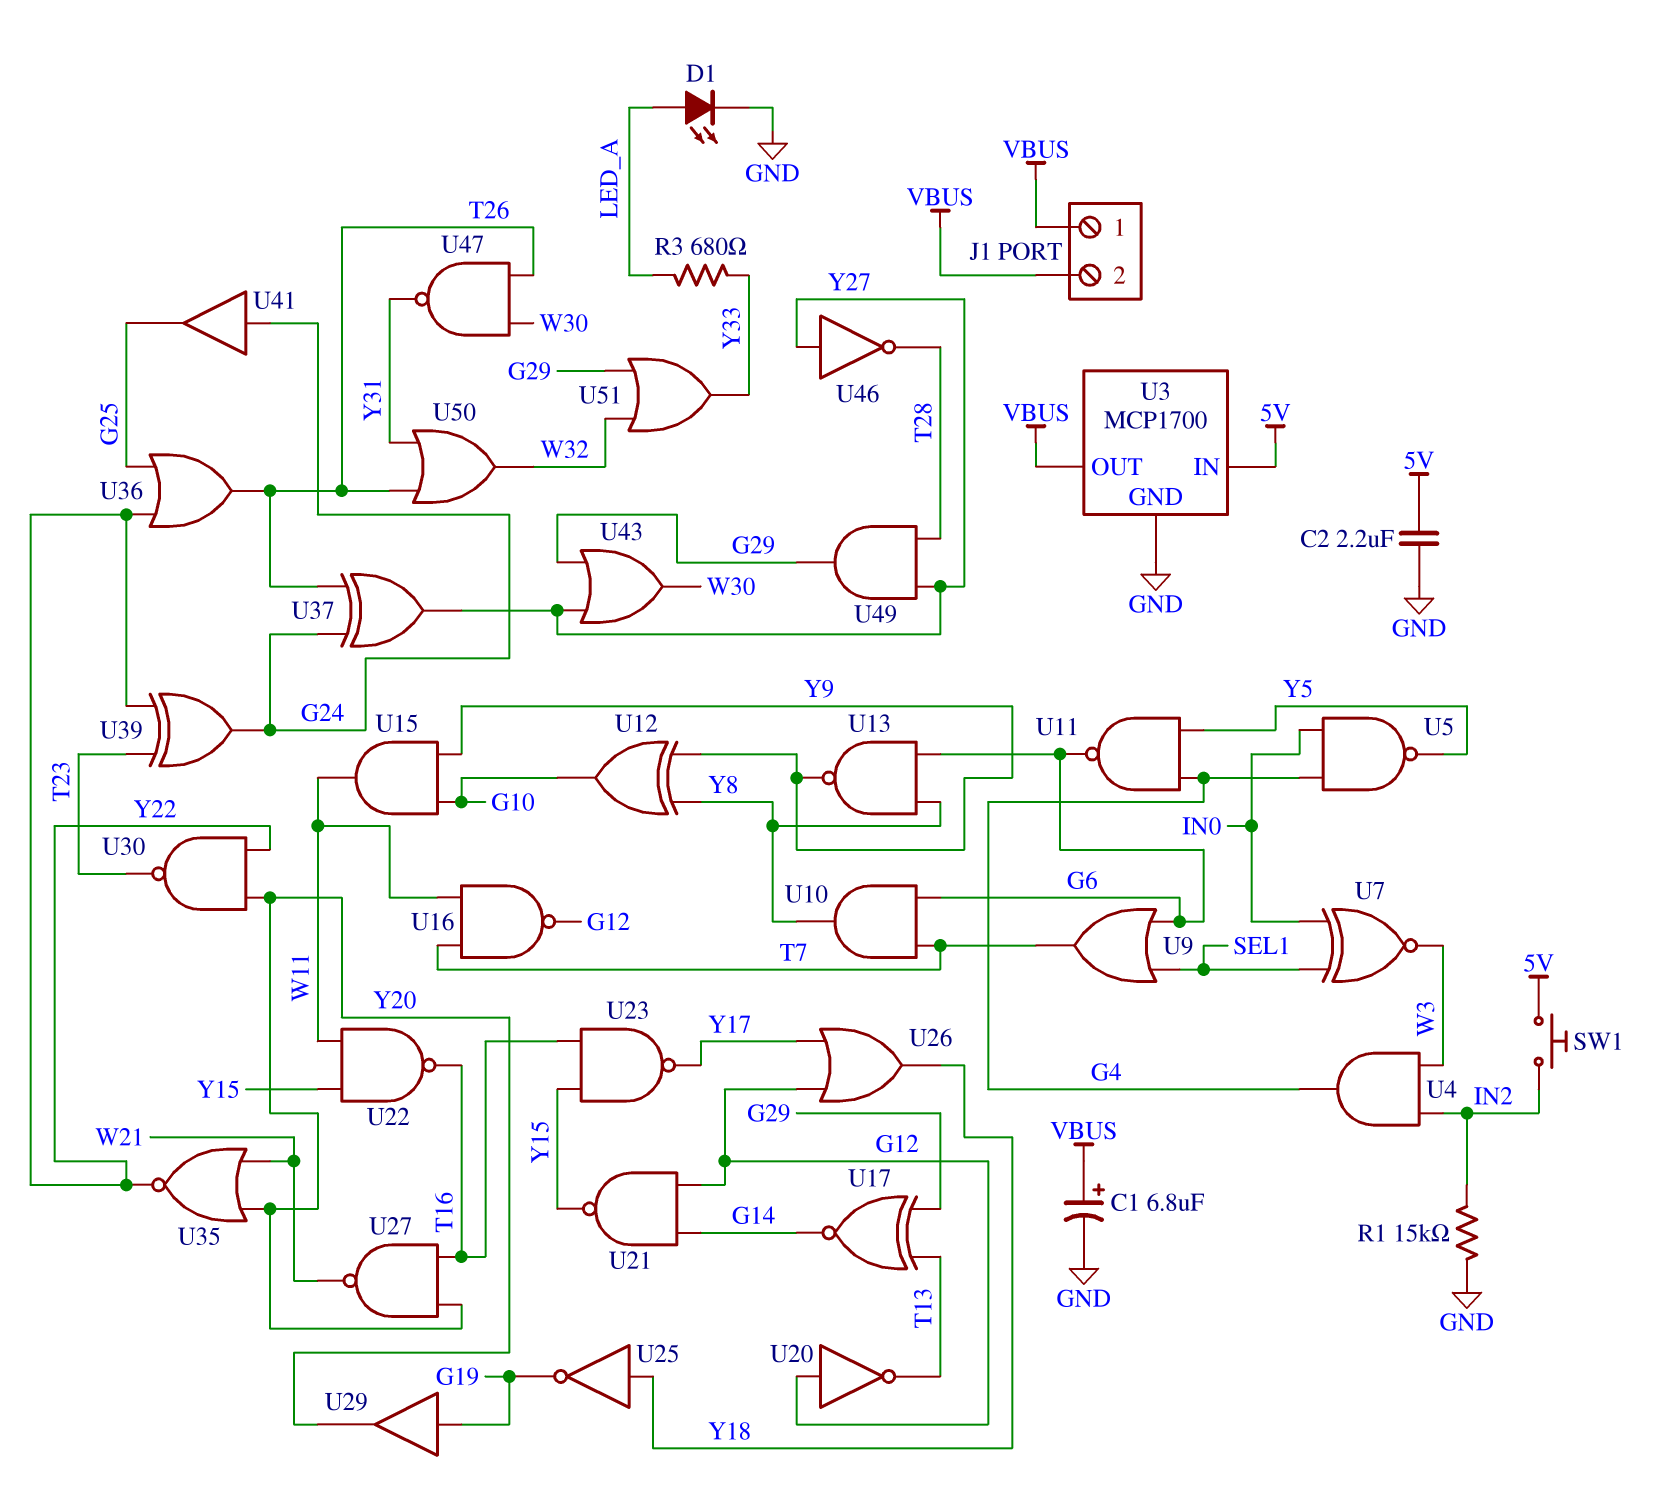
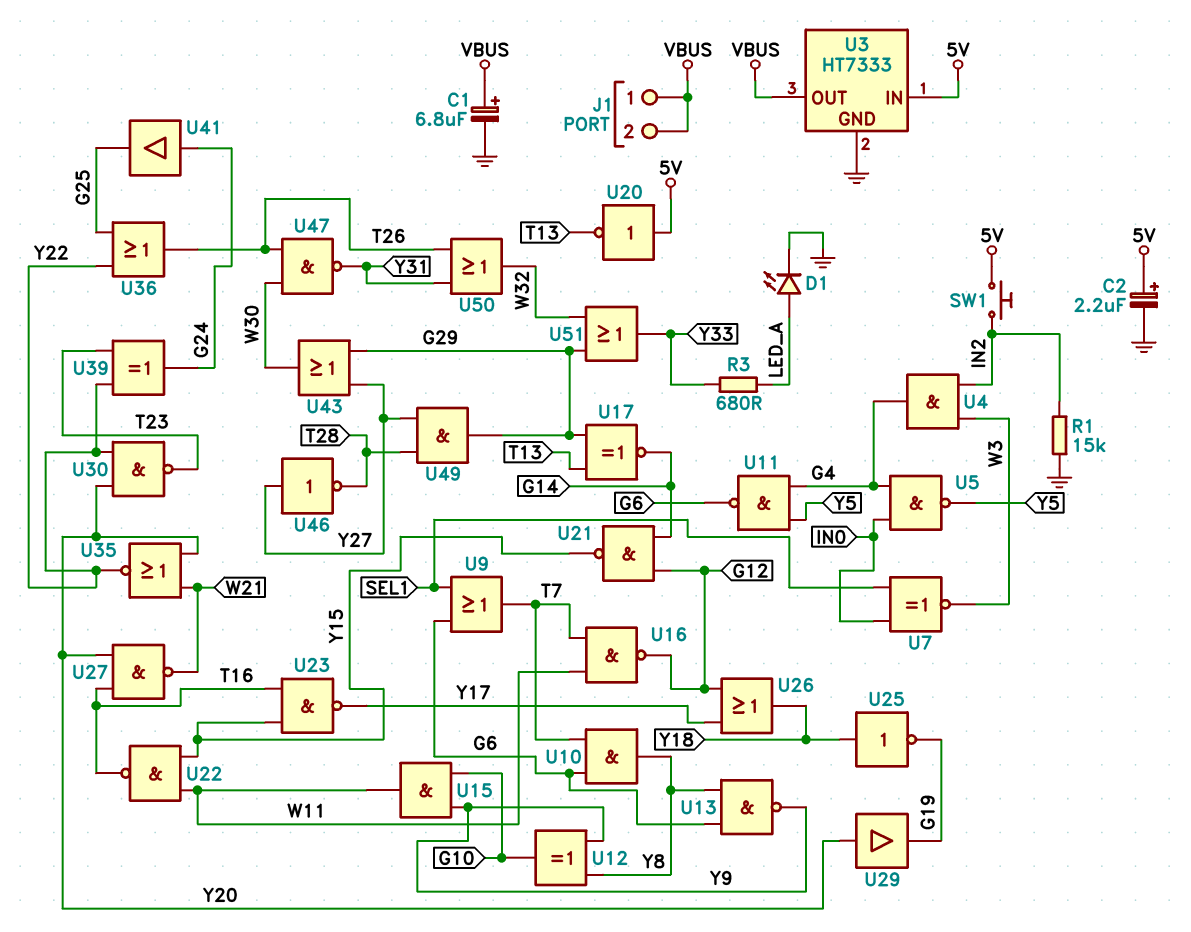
C2: 2.2uF (5V, GND) -> 2.2uF (plus 5V, minus GND)
U3: MCP1700 -> HT7333
U20: NOT (in G12, out T13) -> NOT (in 5V, out T13)
U29: buffer (in G19, out Y20) -> buffer (in Y20, out G19)
U37: XOR (in G24, in T26, out Y27) -> none

